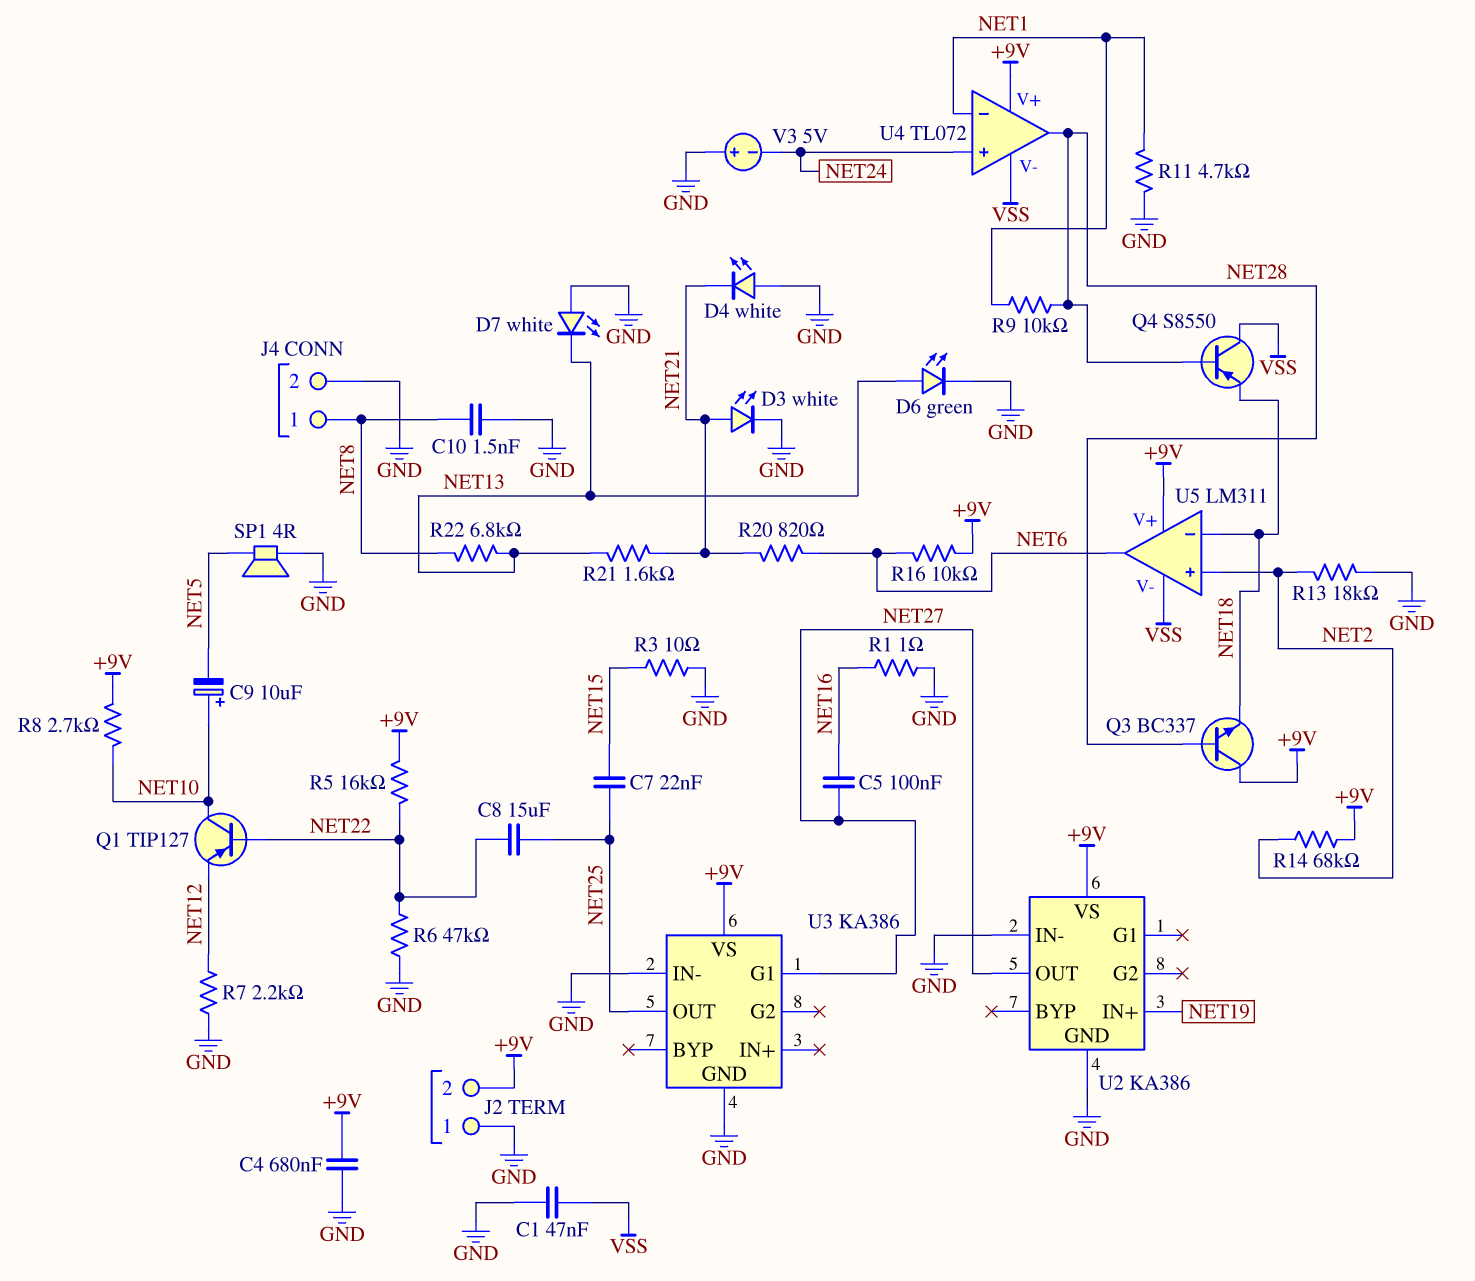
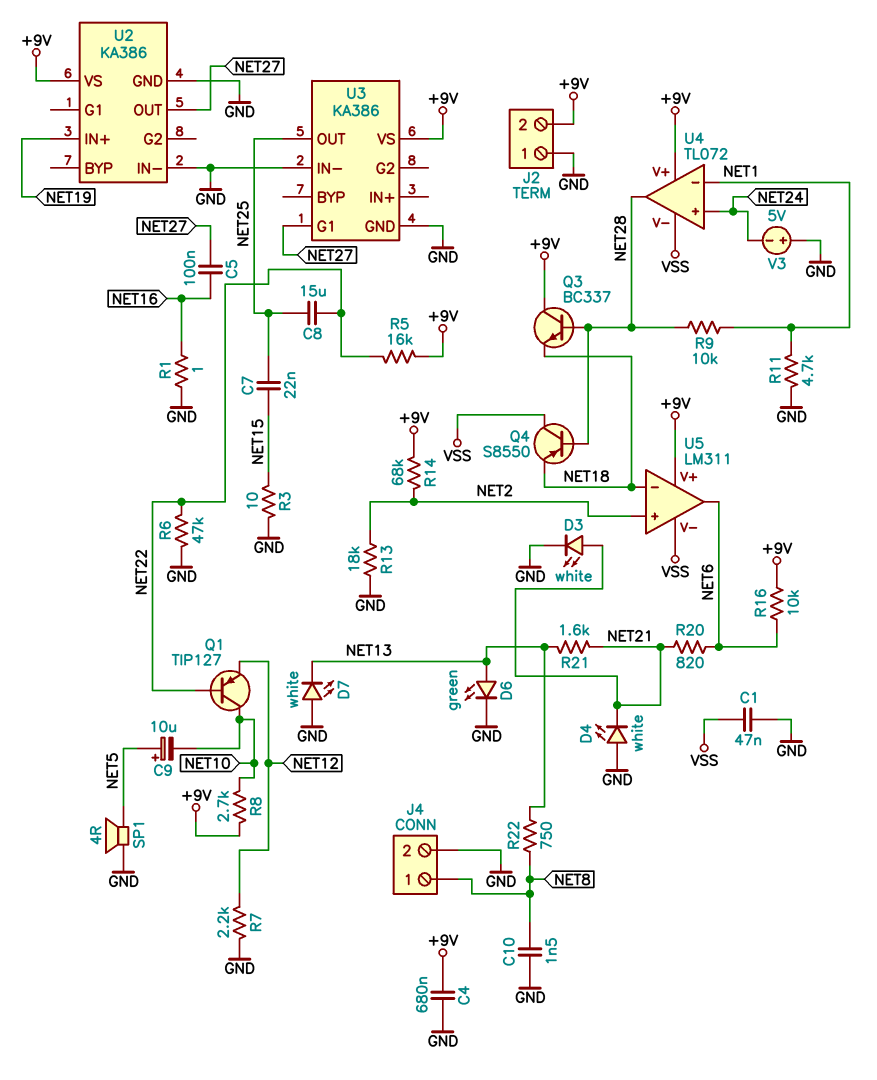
C9: 10uF (plus NET10, minus NET5) -> 10uF (plus NET5, minus NET10)
R22: 6.8k (NET8, NET13) -> 750 (NET8, NET13)

